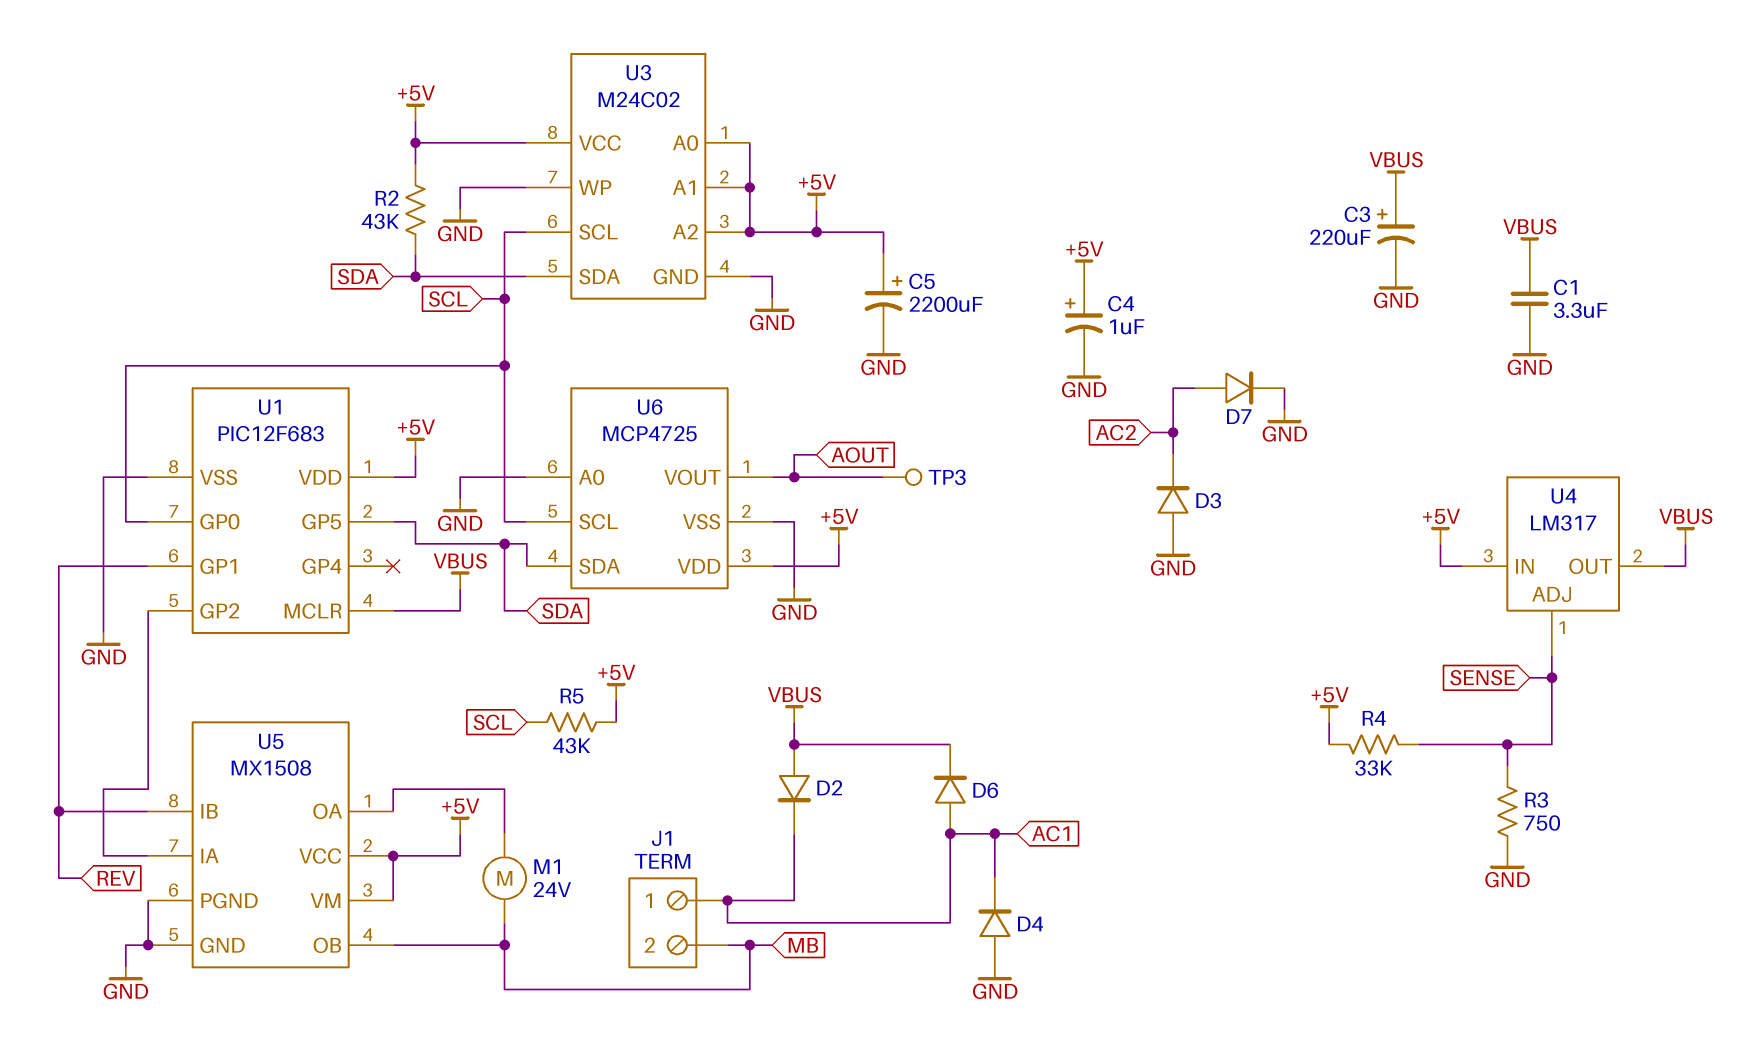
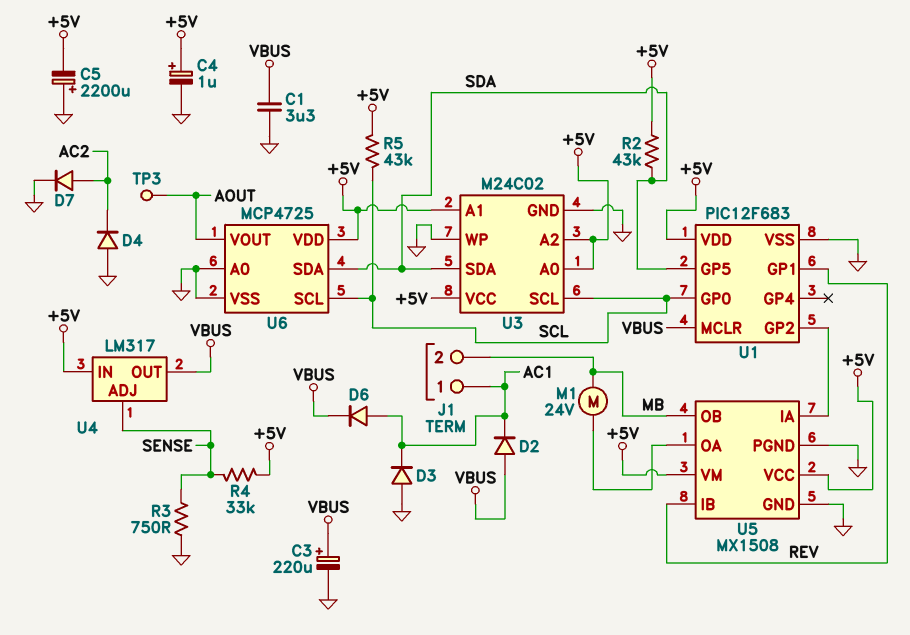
C5: 2200uF (plus +5V, minus GND) -> 2200uF (plus GND, minus +5V)
D3: diode (A GND, K AC2) -> diode (A GND, K AC1)
D4: diode (A GND, K AC1) -> diode (A GND, K AC2)

